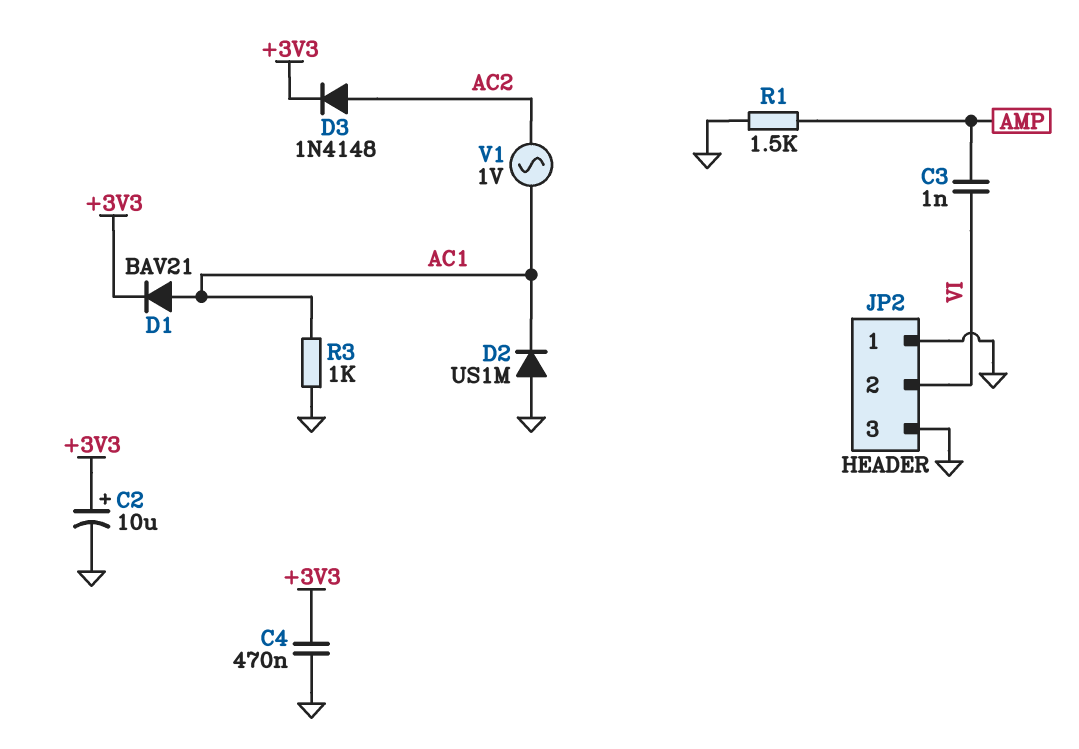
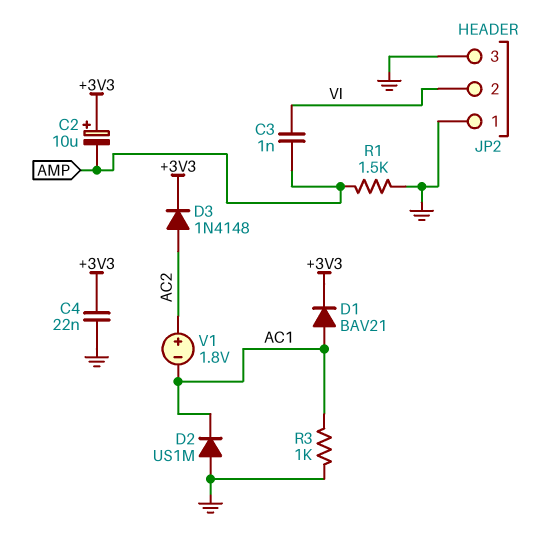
C2: 10uF (plus +3V3, minus GND) -> 10uF (plus +3V3, minus AMP)
C4: 470nF (+3V3, GND) -> 22nF (+3V3, GND)
V1: AC 1V (AC1, AC2) -> 1.8V (plus AC2, minus AC1)

